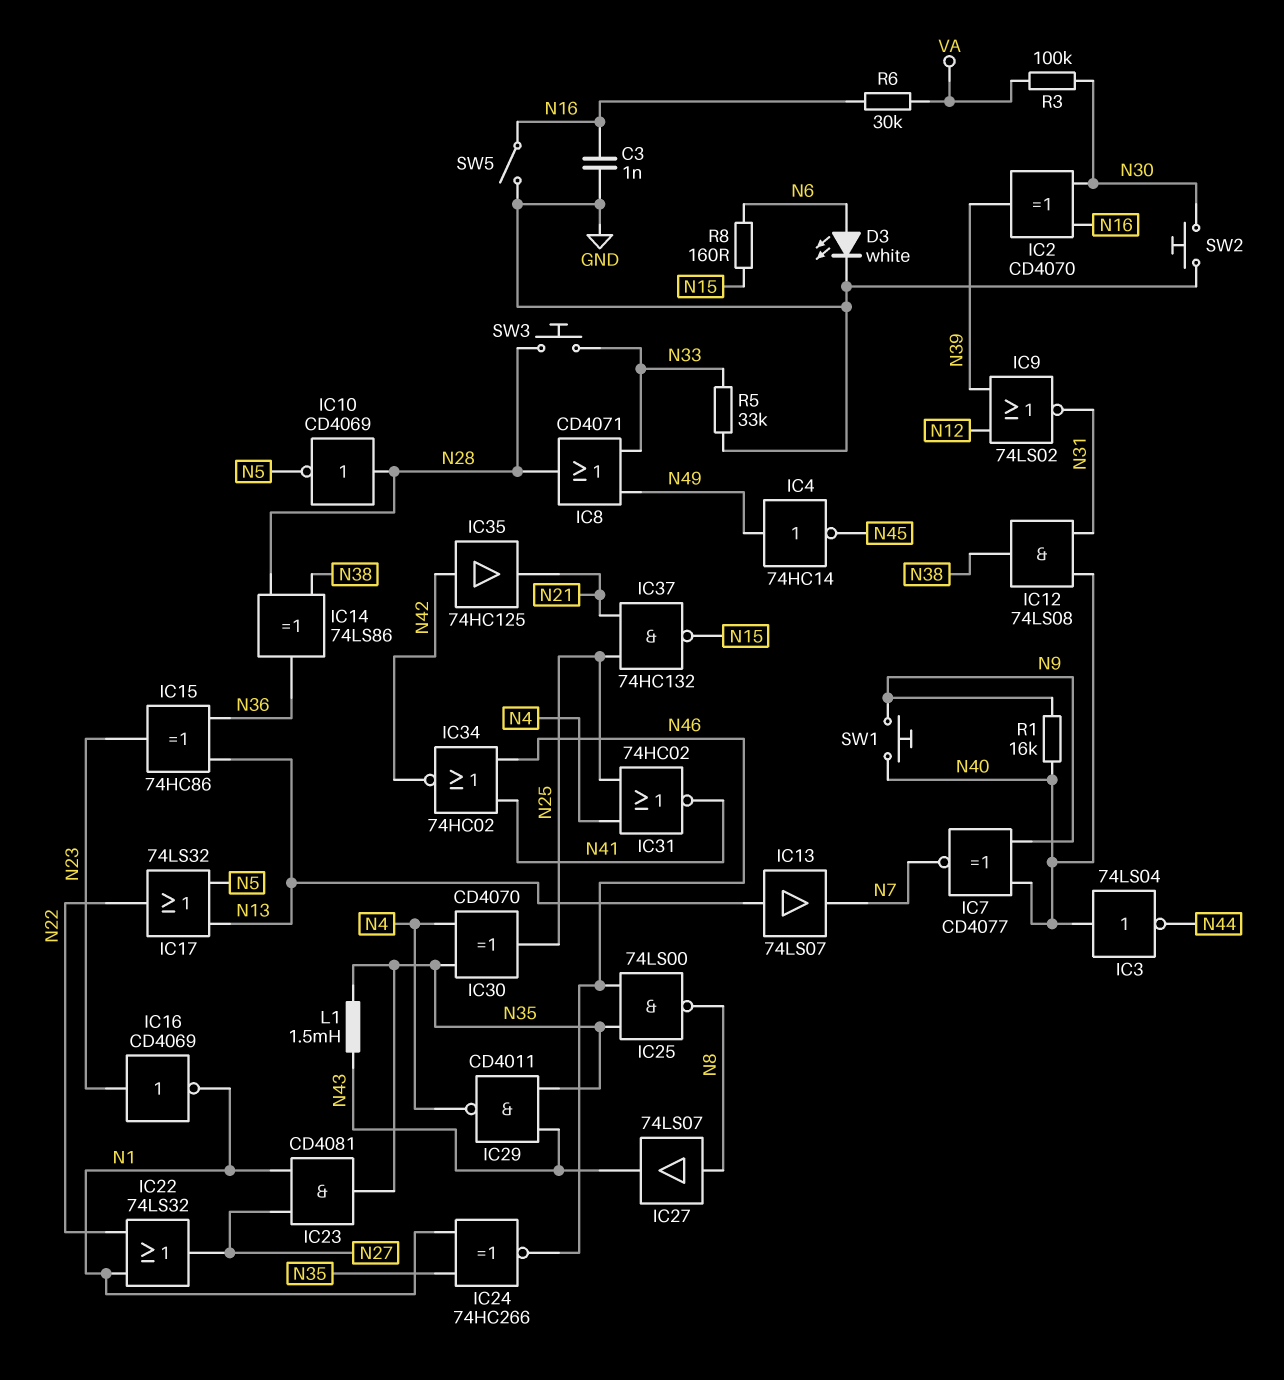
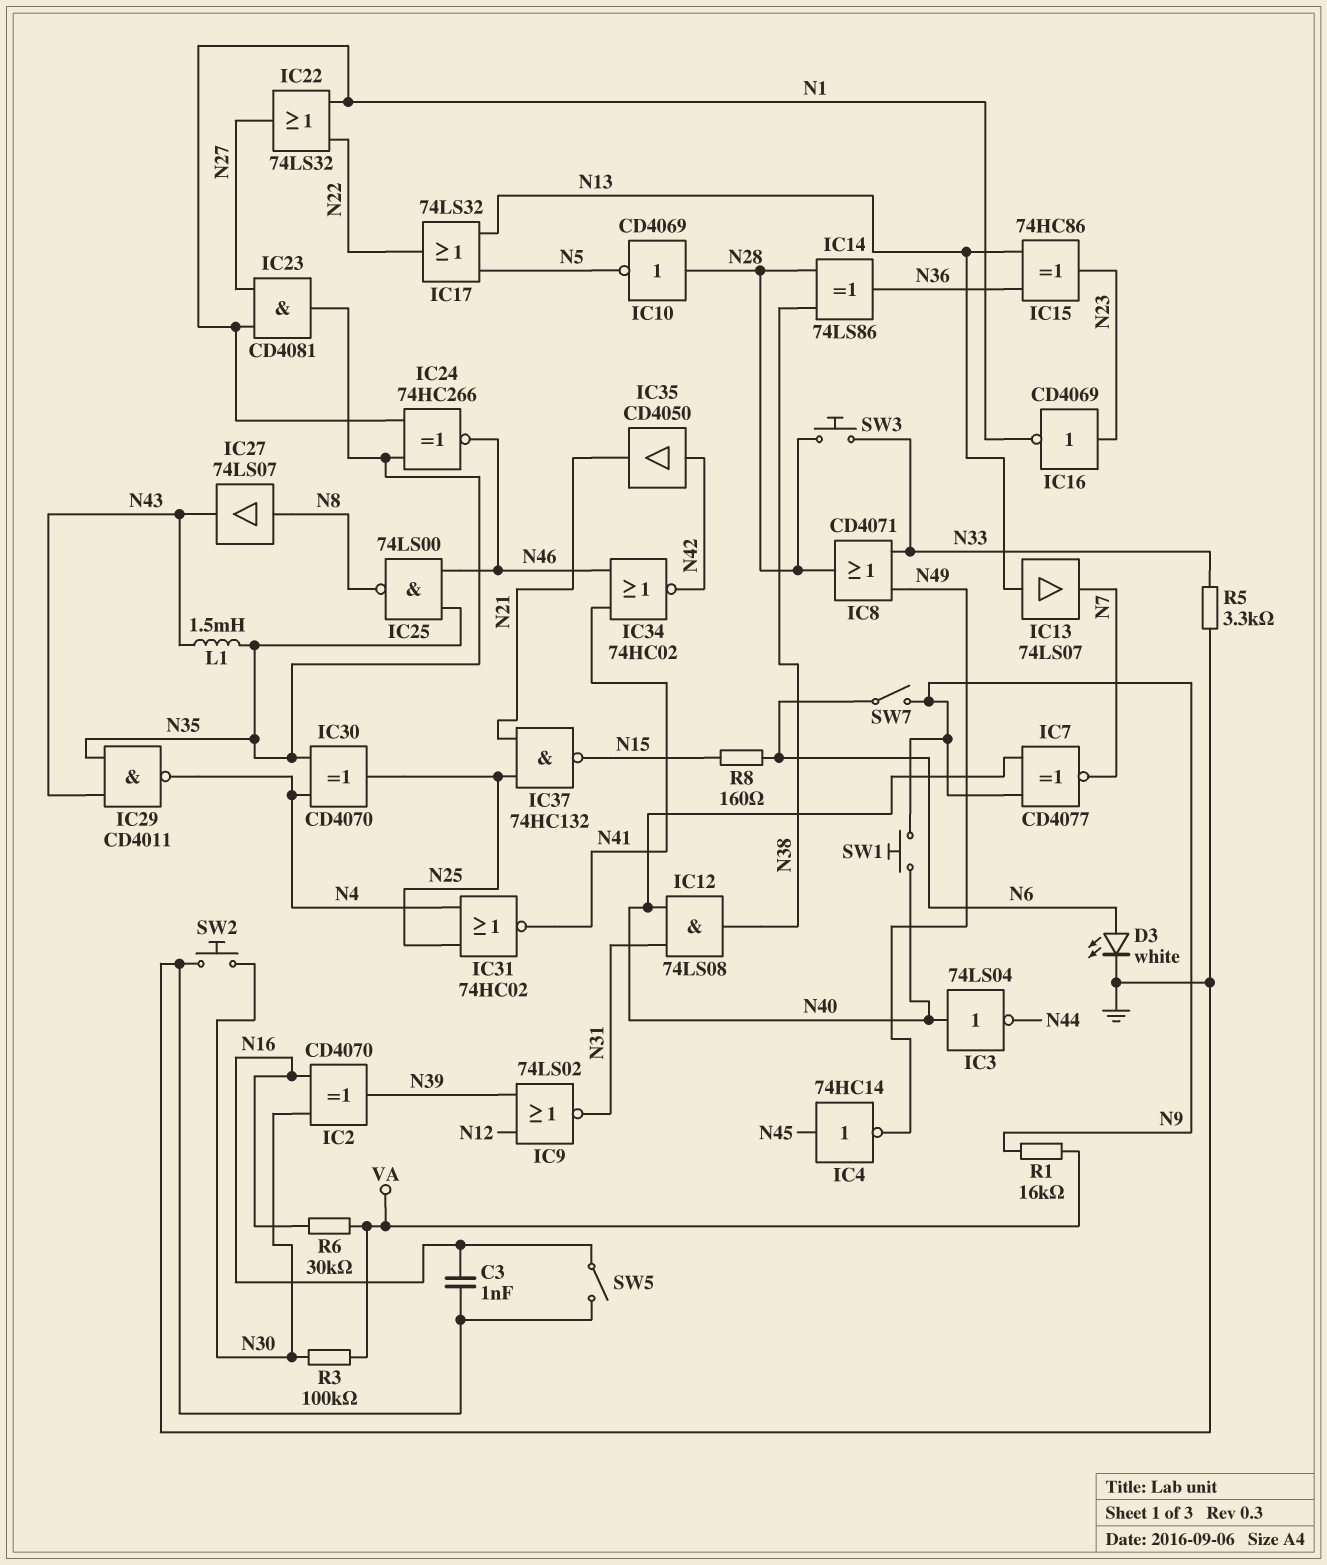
IC4: NOT 74HC14 (in N49, out N45) -> NOT 74HC14 (in N45, out N49)
IC35: buffer 74HC125 (in N42, out N21) -> buffer CD4050 (in N42, out N21)
R1: 16k (N9, N40) -> 16k (N9, VA)
R5: 33k (GND, N33) -> 3.3k (GND, N33)
SW7: none -> switch (N6, N9)

